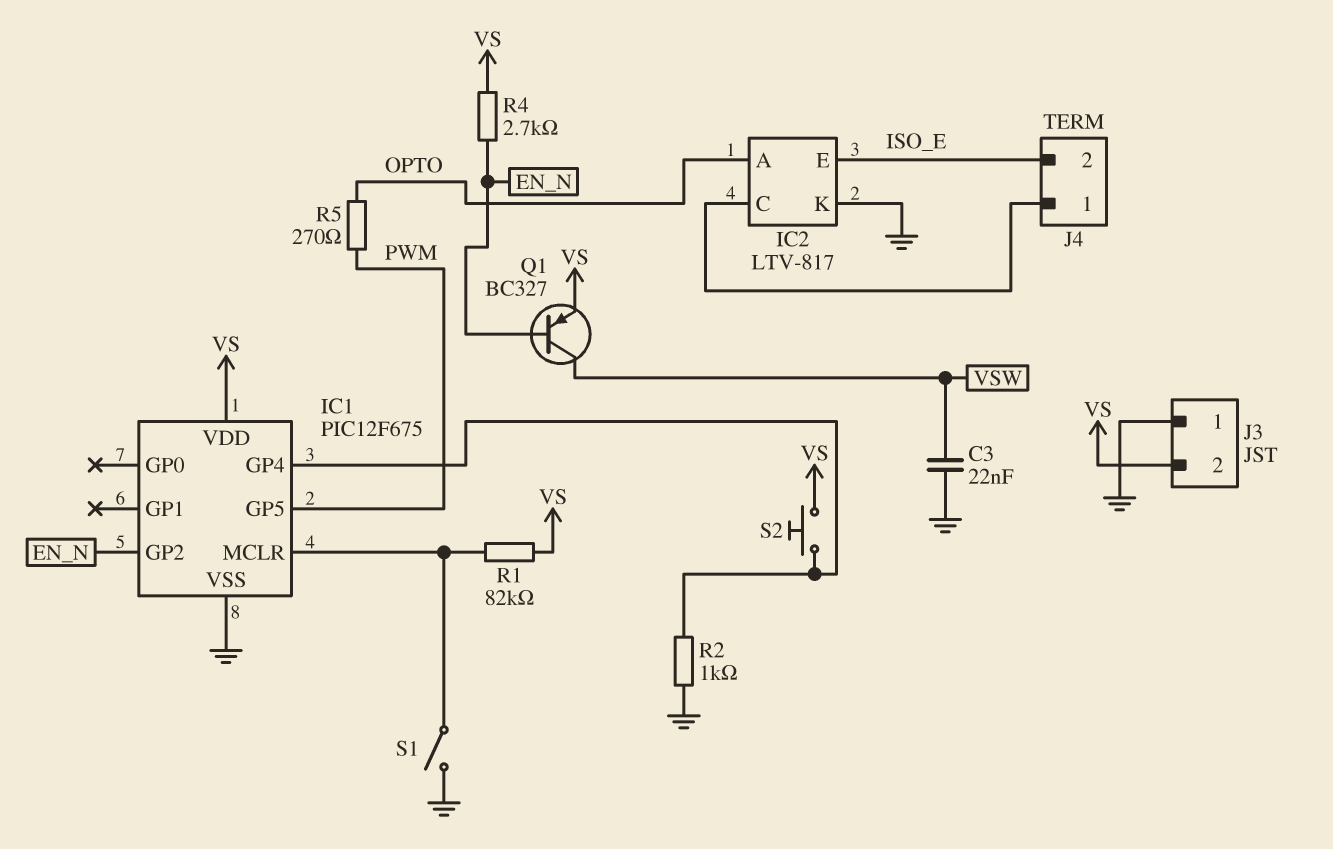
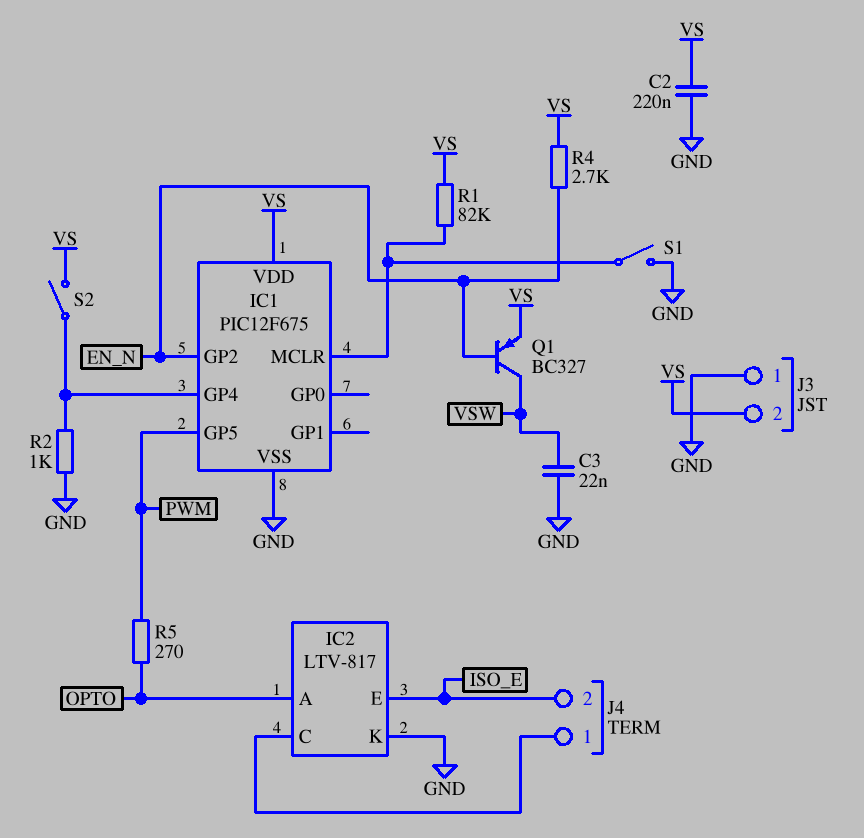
C2: none -> 220nF (GND, VS)
S2: button (IC1/GP4, VS) -> switch (IC1/GP4, VS)

